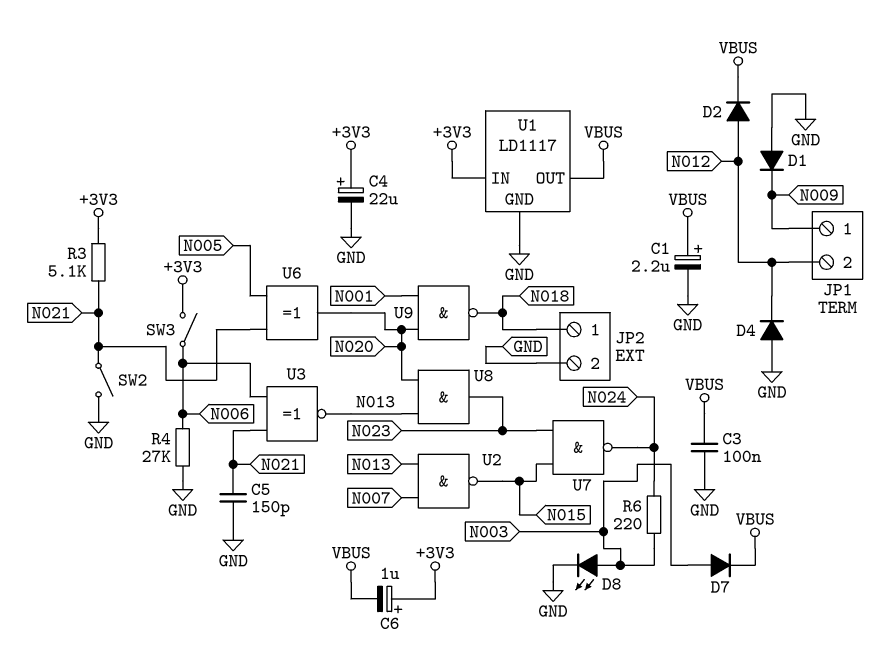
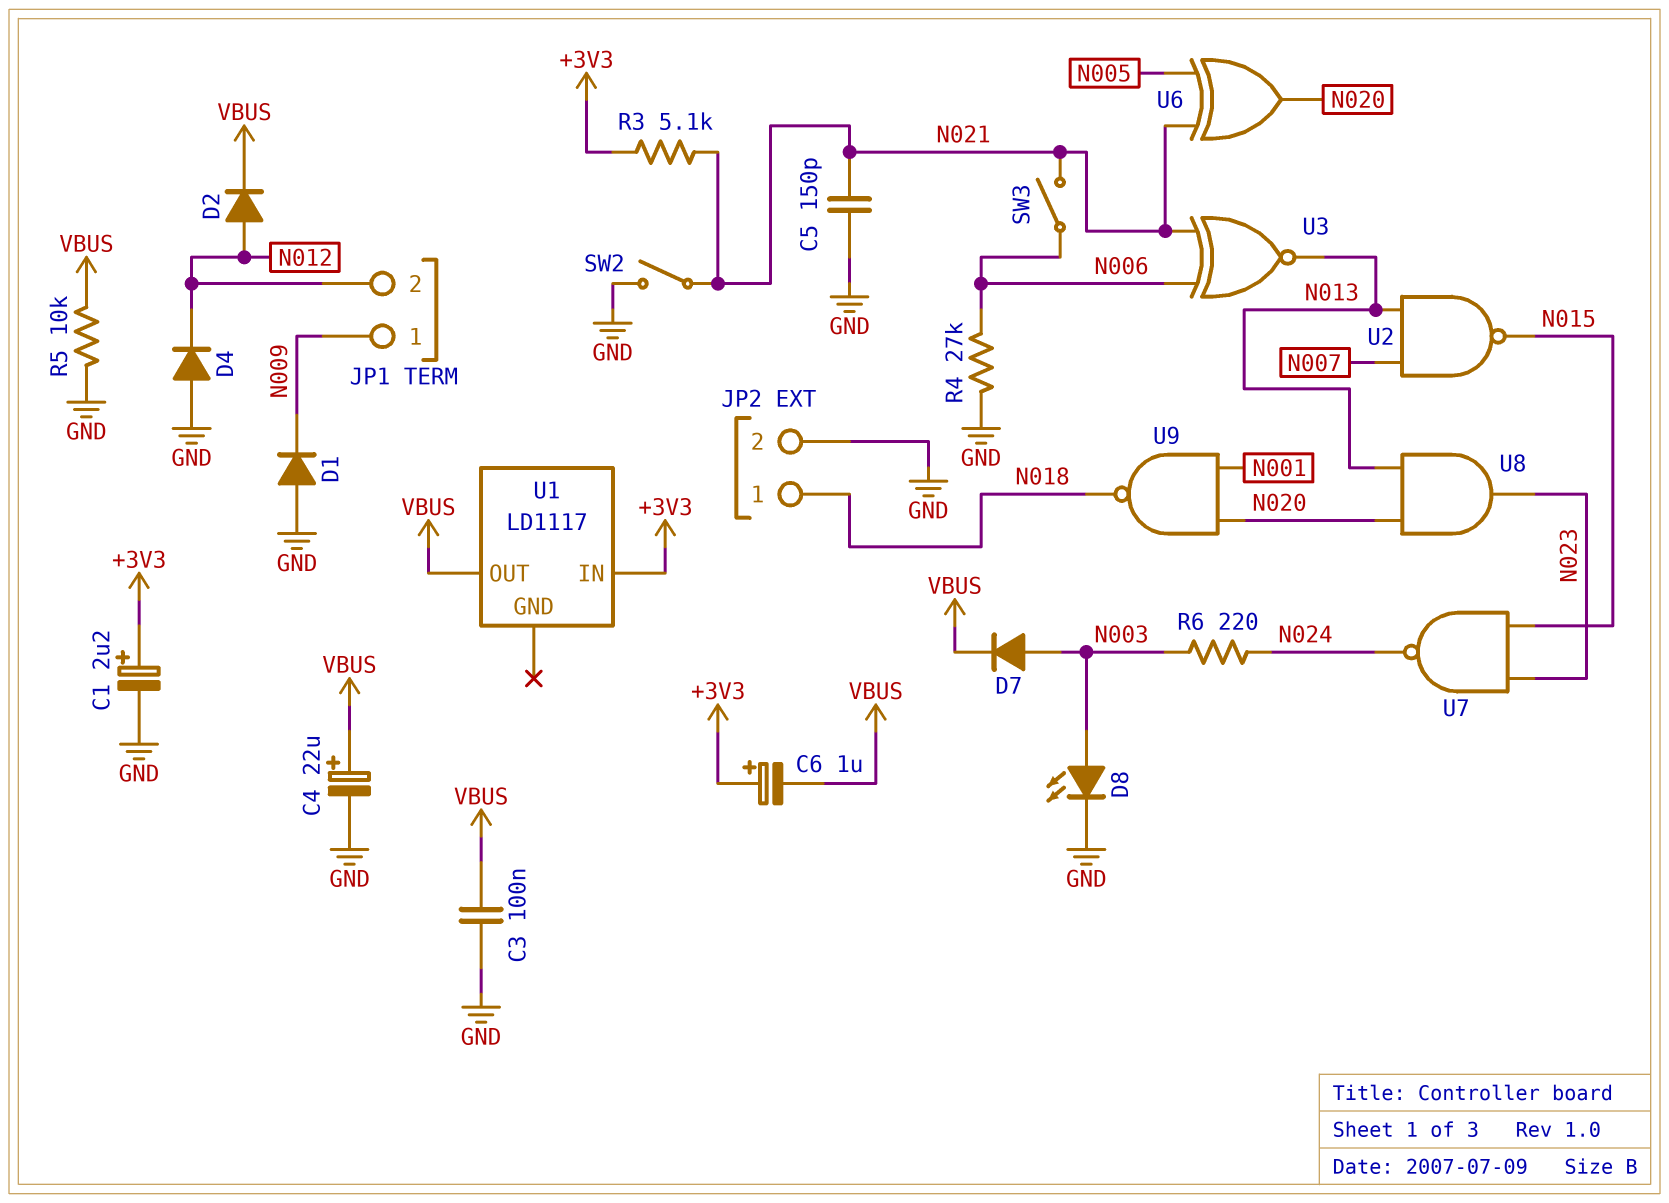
C1: 2.2uF (plus VBUS, minus GND) -> 2.2uF (plus +3V3, minus GND)
C4: 22uF (plus +3V3, minus GND) -> 22uF (plus VBUS, minus GND)
R5: none -> 10k (GND, VBUS)
SW3: switch (+3V3, N006) -> switch (N006, N021)
U1 pin GND: GND -> none

